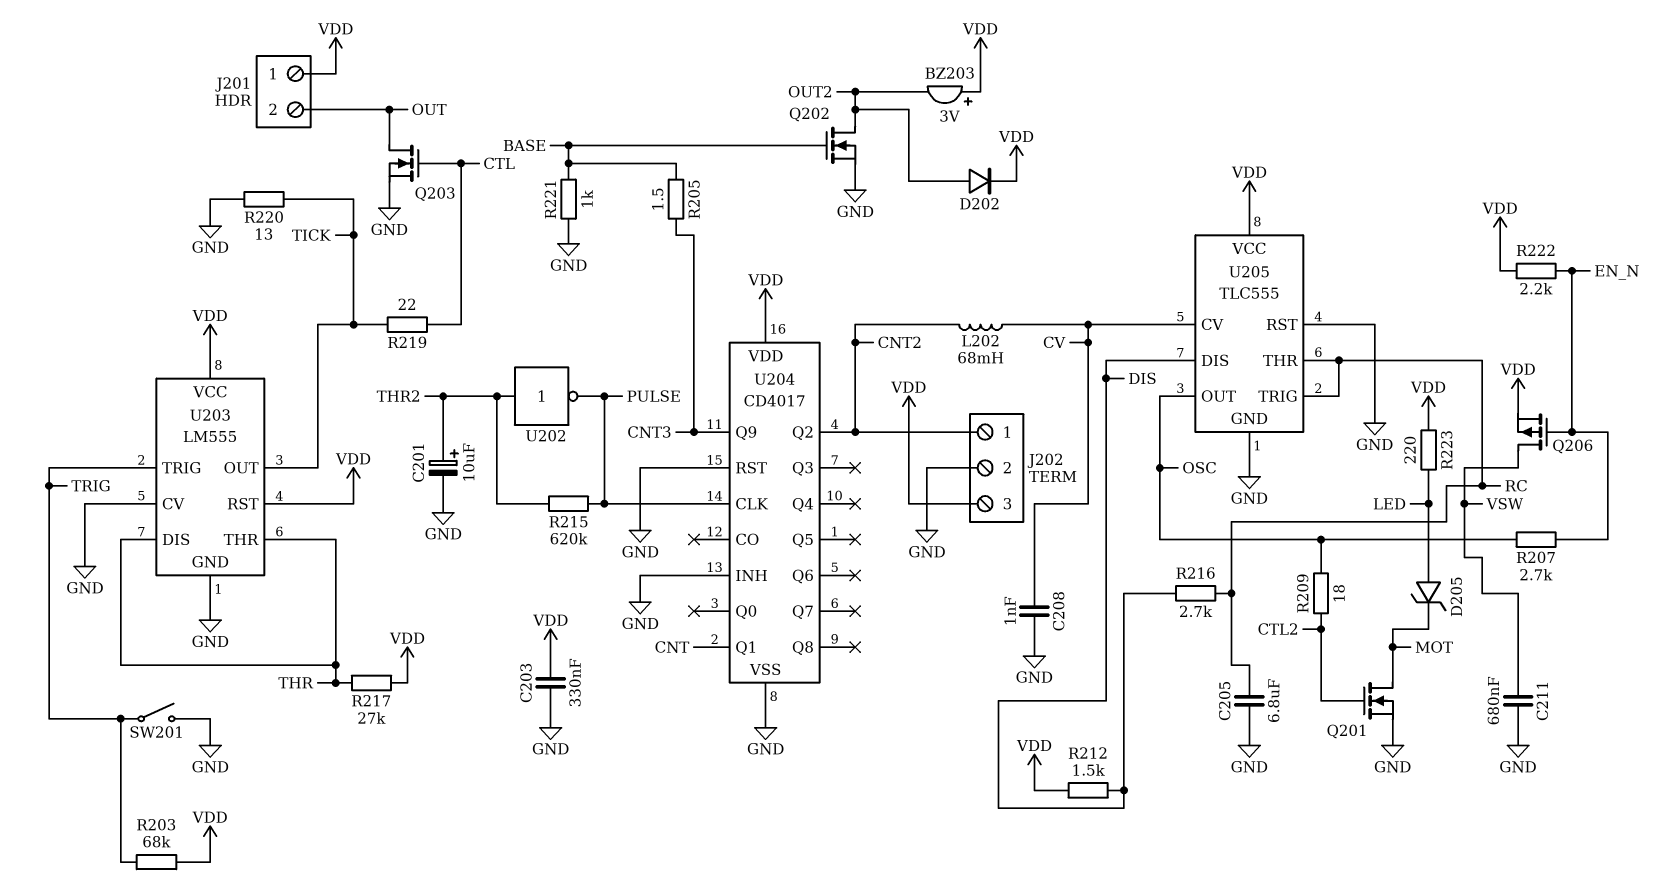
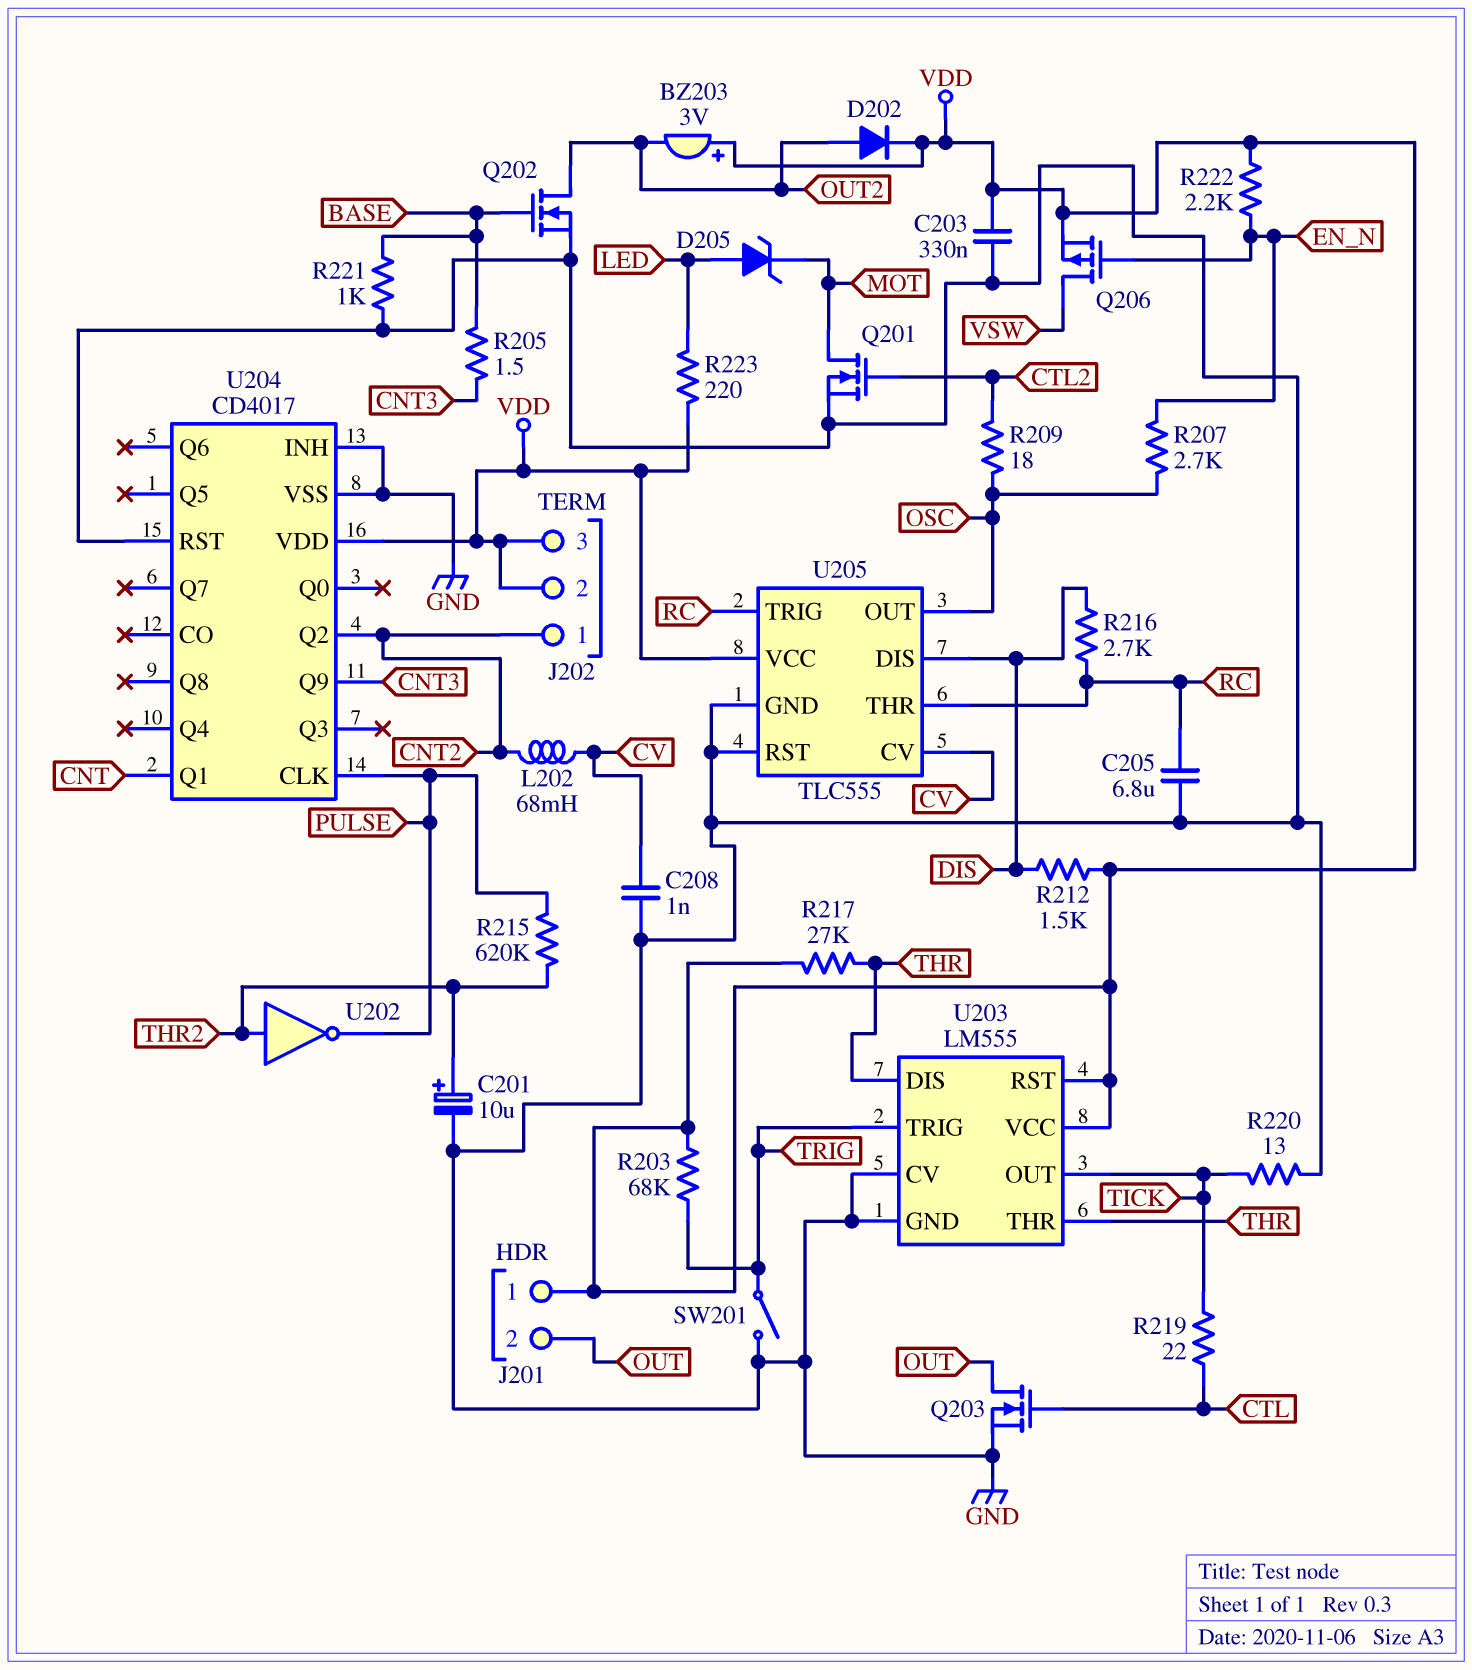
C211: 680nF (GND, VSW) -> none
J202 pin 2: GND -> VDD

